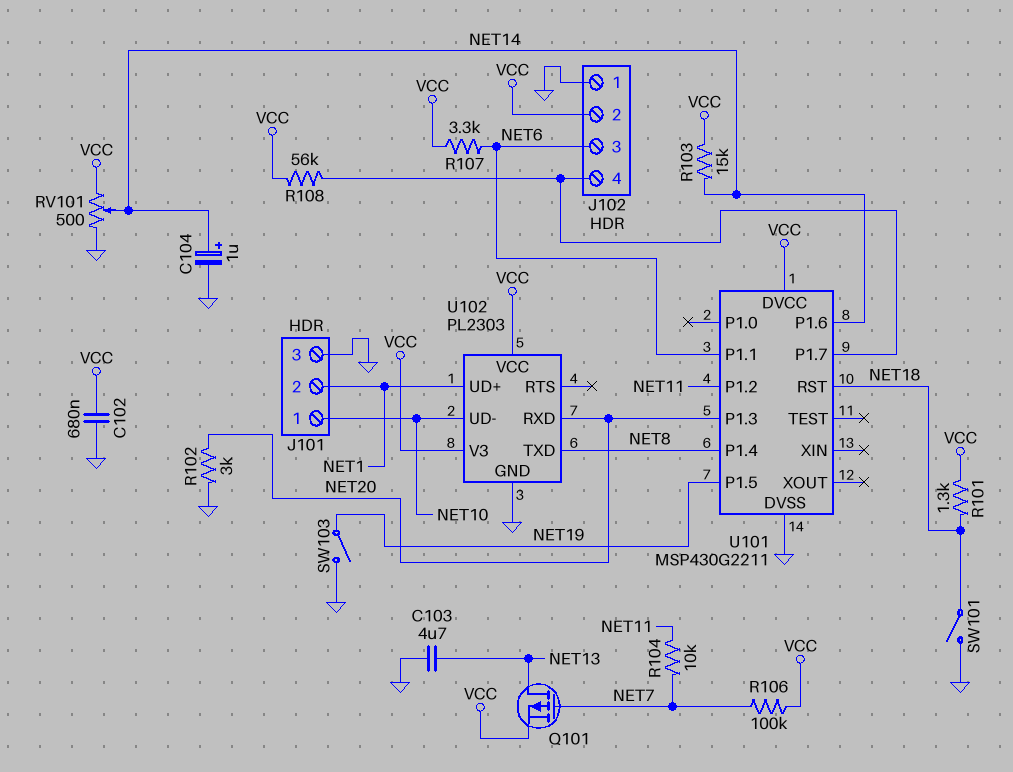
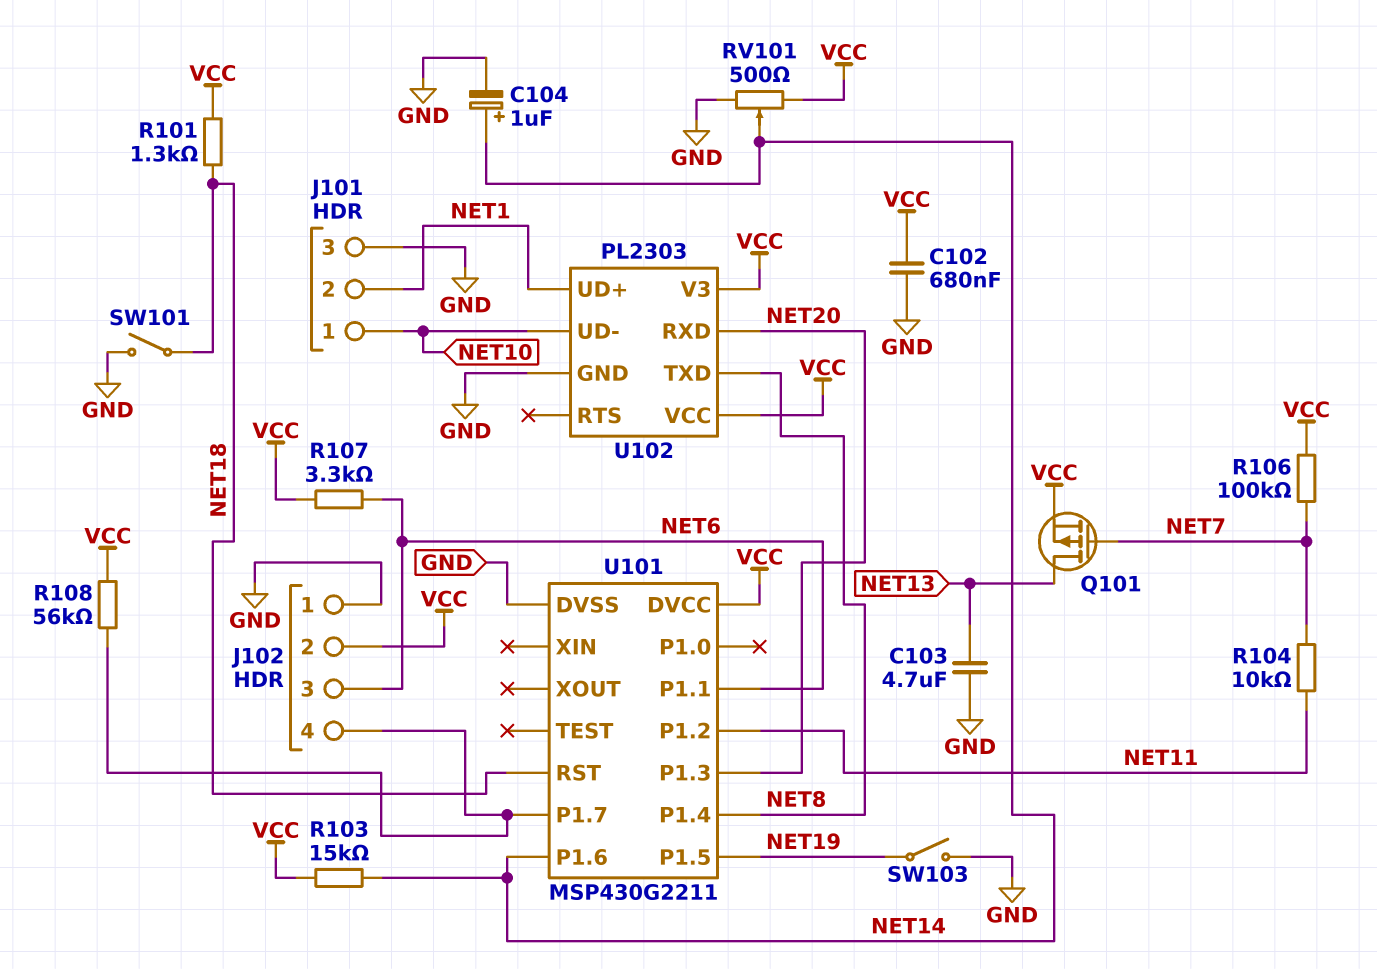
R102: 3k (GND, NET20) -> none

